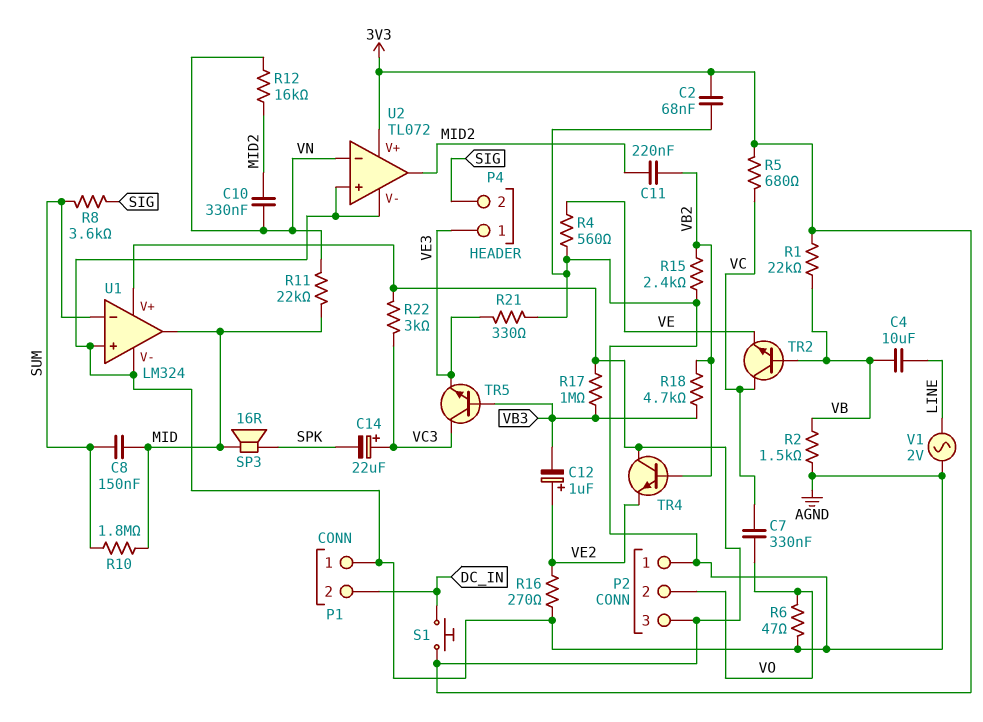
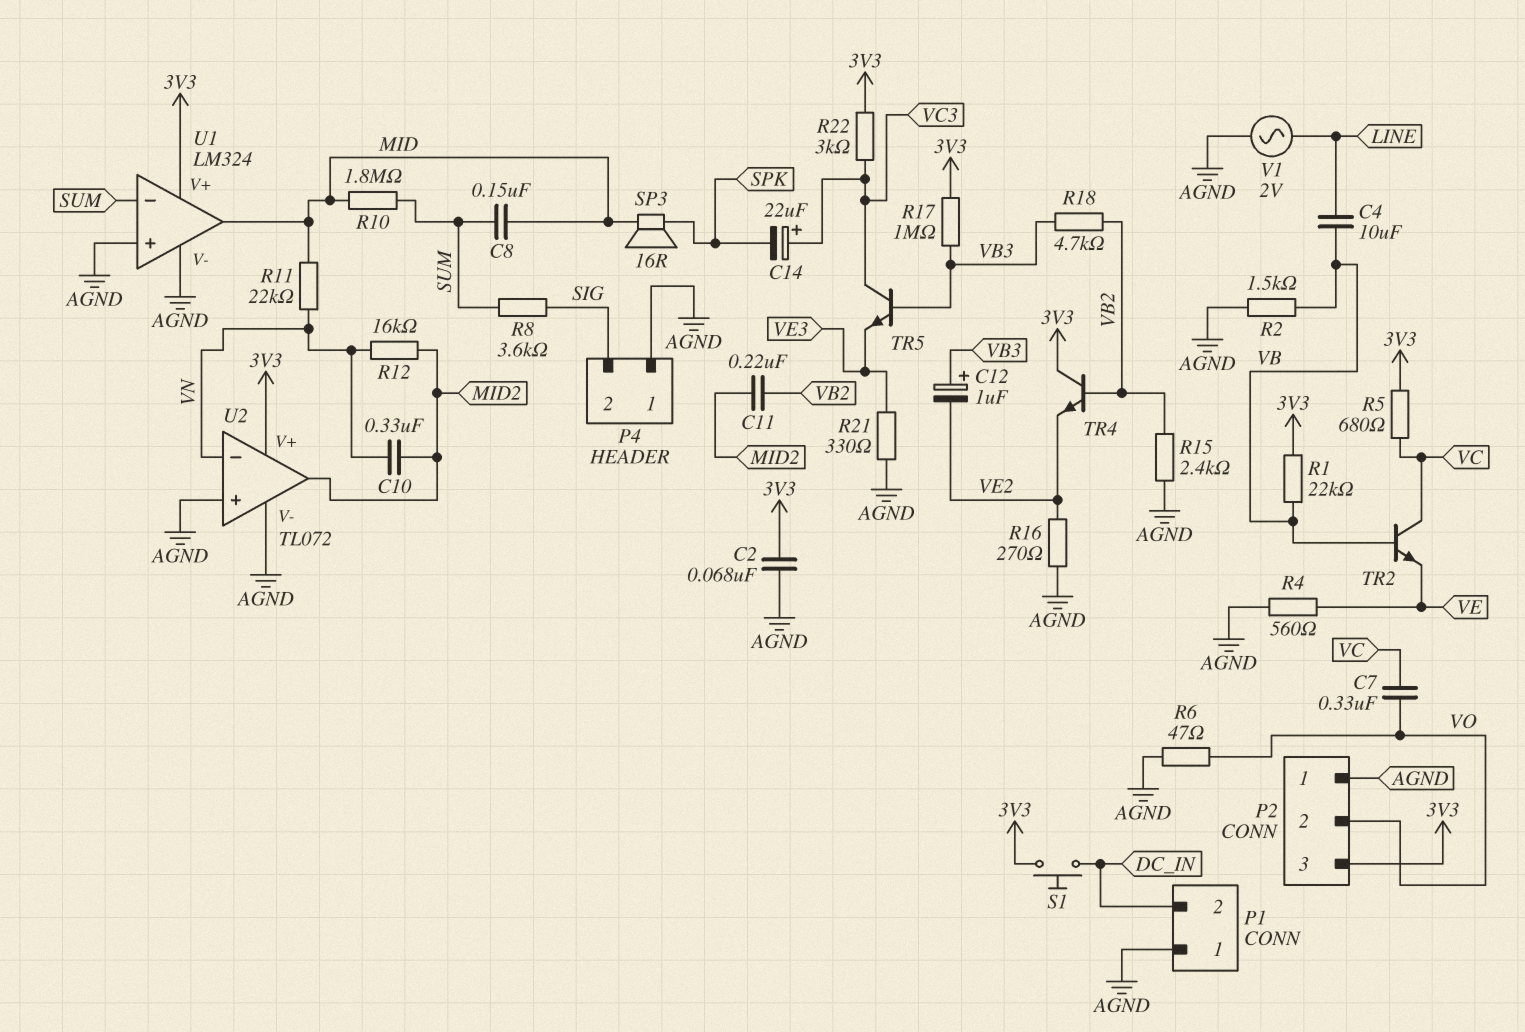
C12: 1uF (plus VE2, minus VB3) -> 1uF (plus VB3, minus VE2)
P4 pin 1: VE3 -> AGND

